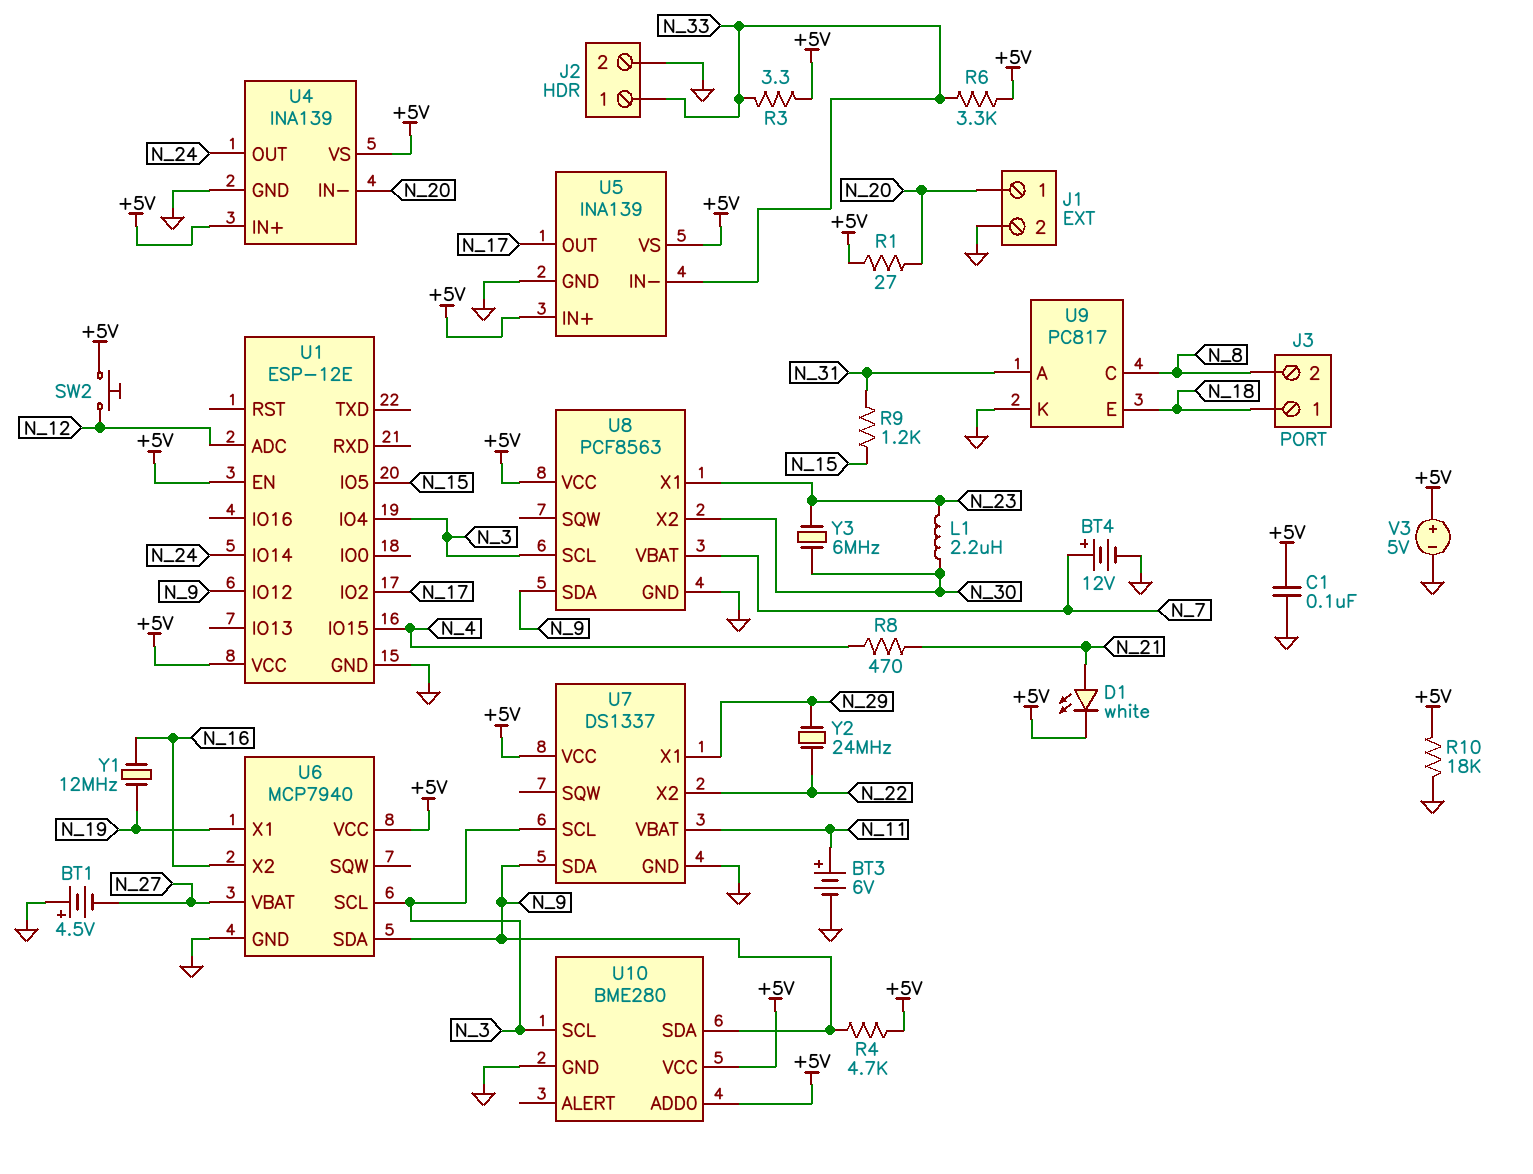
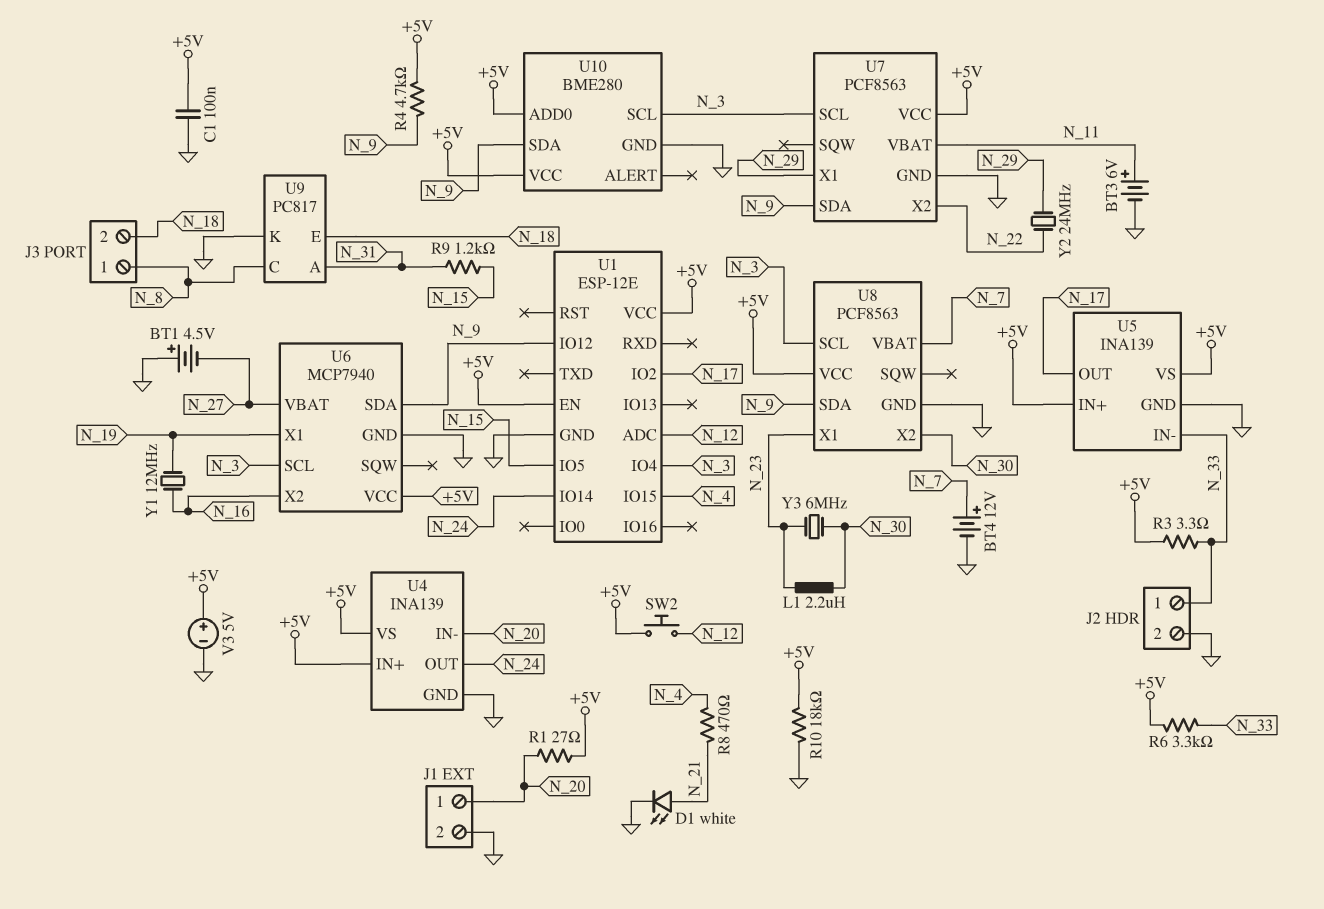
D1: LED white (A N_21, K +5V) -> LED white (A N_21, K GND)
J3 pin 1: N_18 -> N_8
J3 pin 2: N_8 -> N_18
U7: DS1337 -> PCF8563

